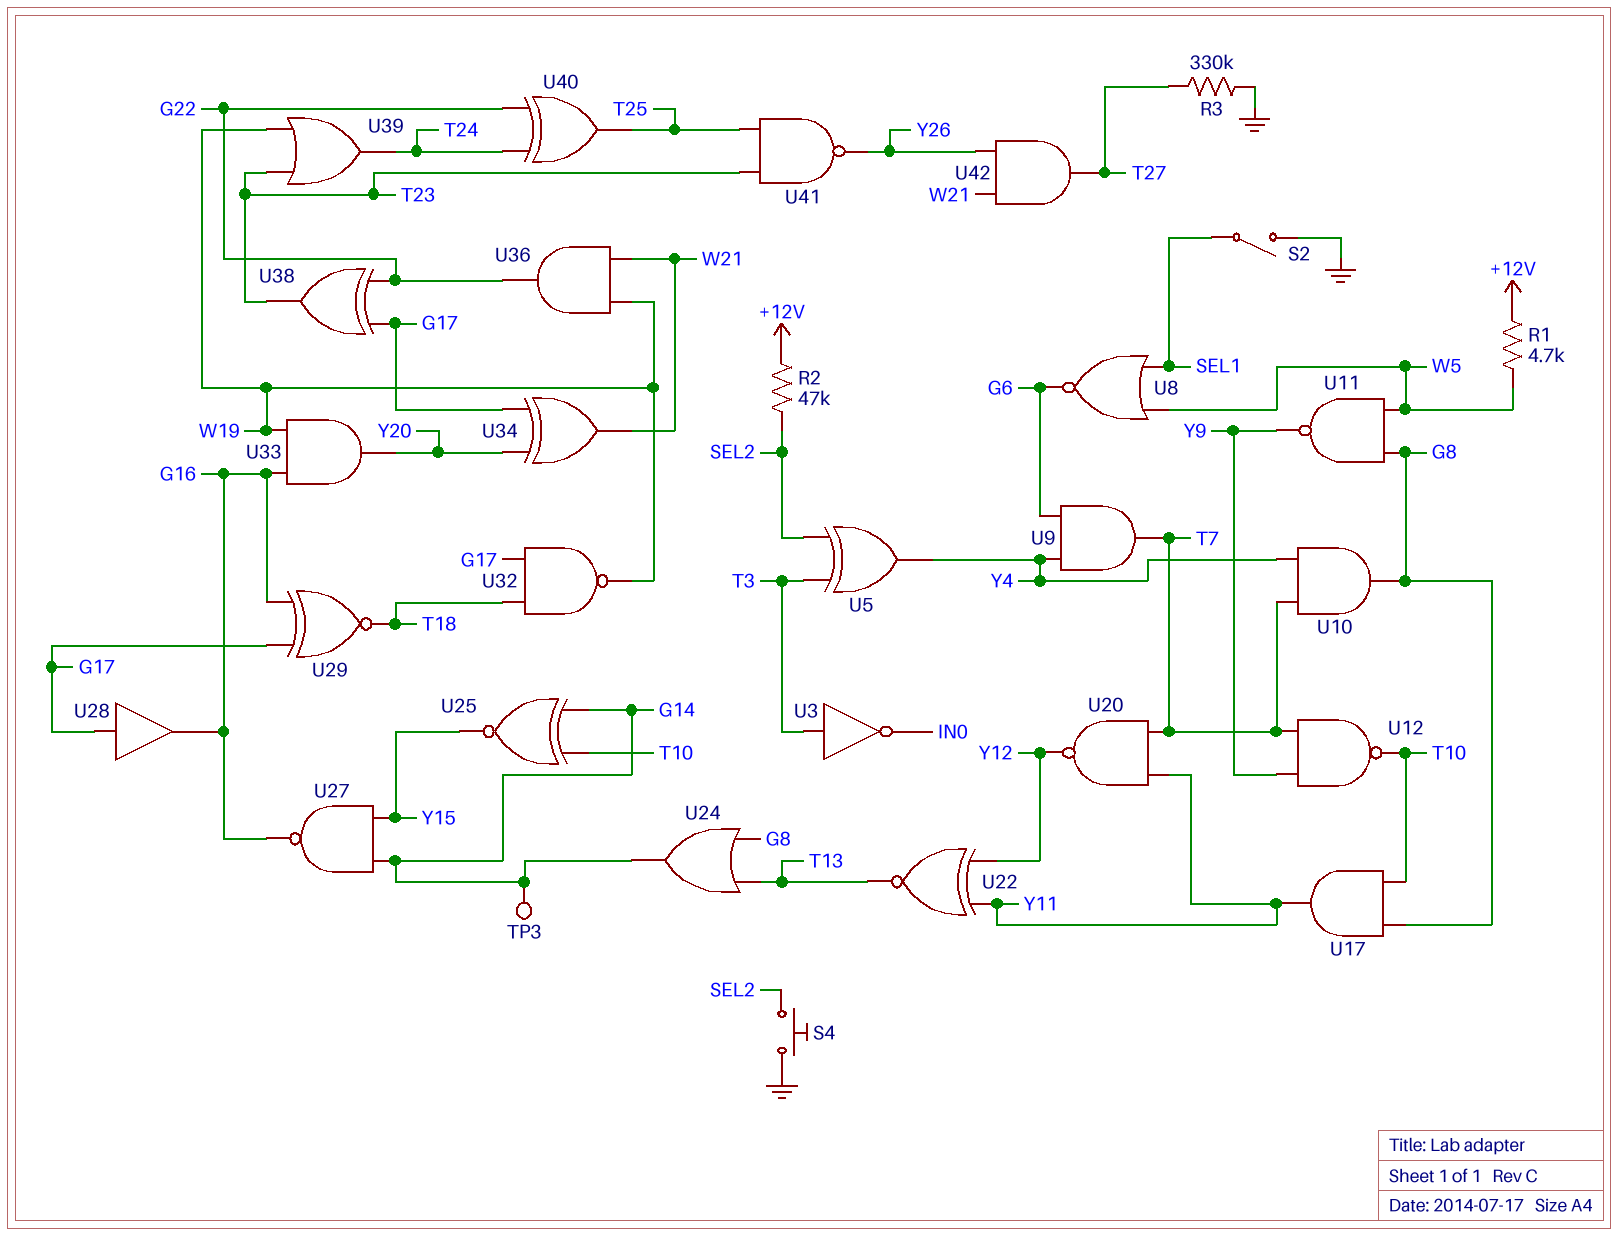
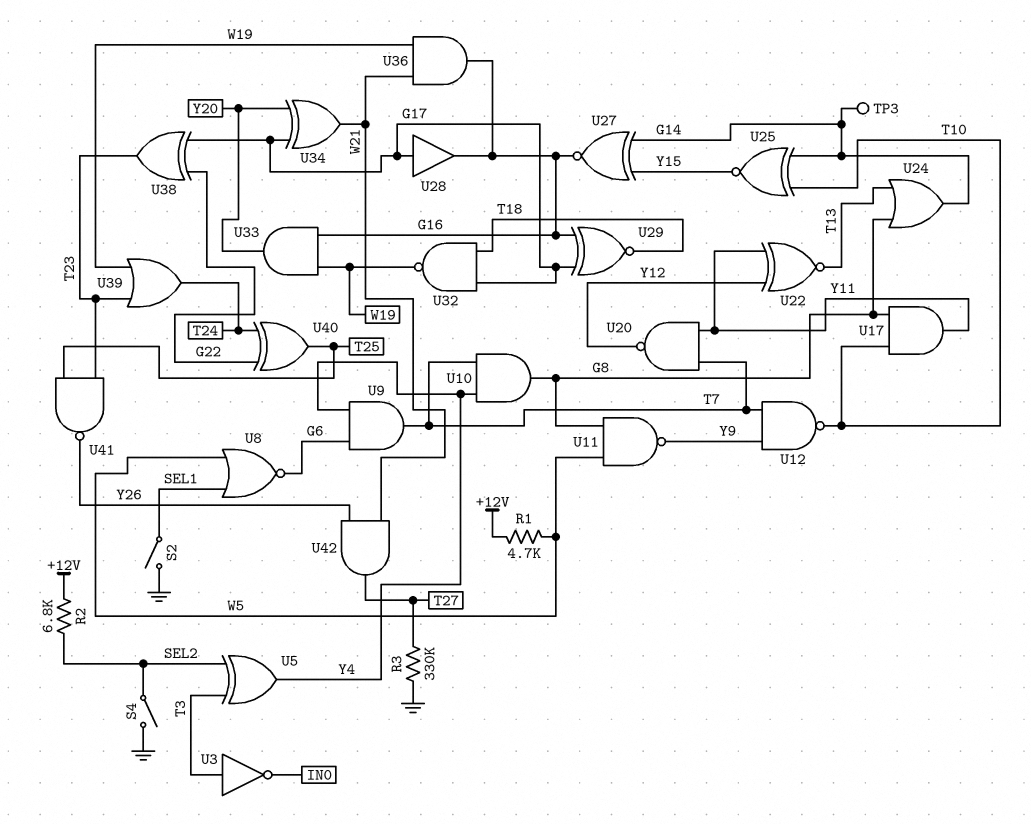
R2: 47k (+12V, SEL2) -> 6.8k (+12V, SEL2)
S4: button (GND, SEL2) -> switch (GND, SEL2)
U27: NAND (in G14, in Y15, out G16) -> XNOR (in G14, in Y15, out G16)
U36: AND (in W19, in W21, out G22) -> AND (in W19, in W21, out G16)

